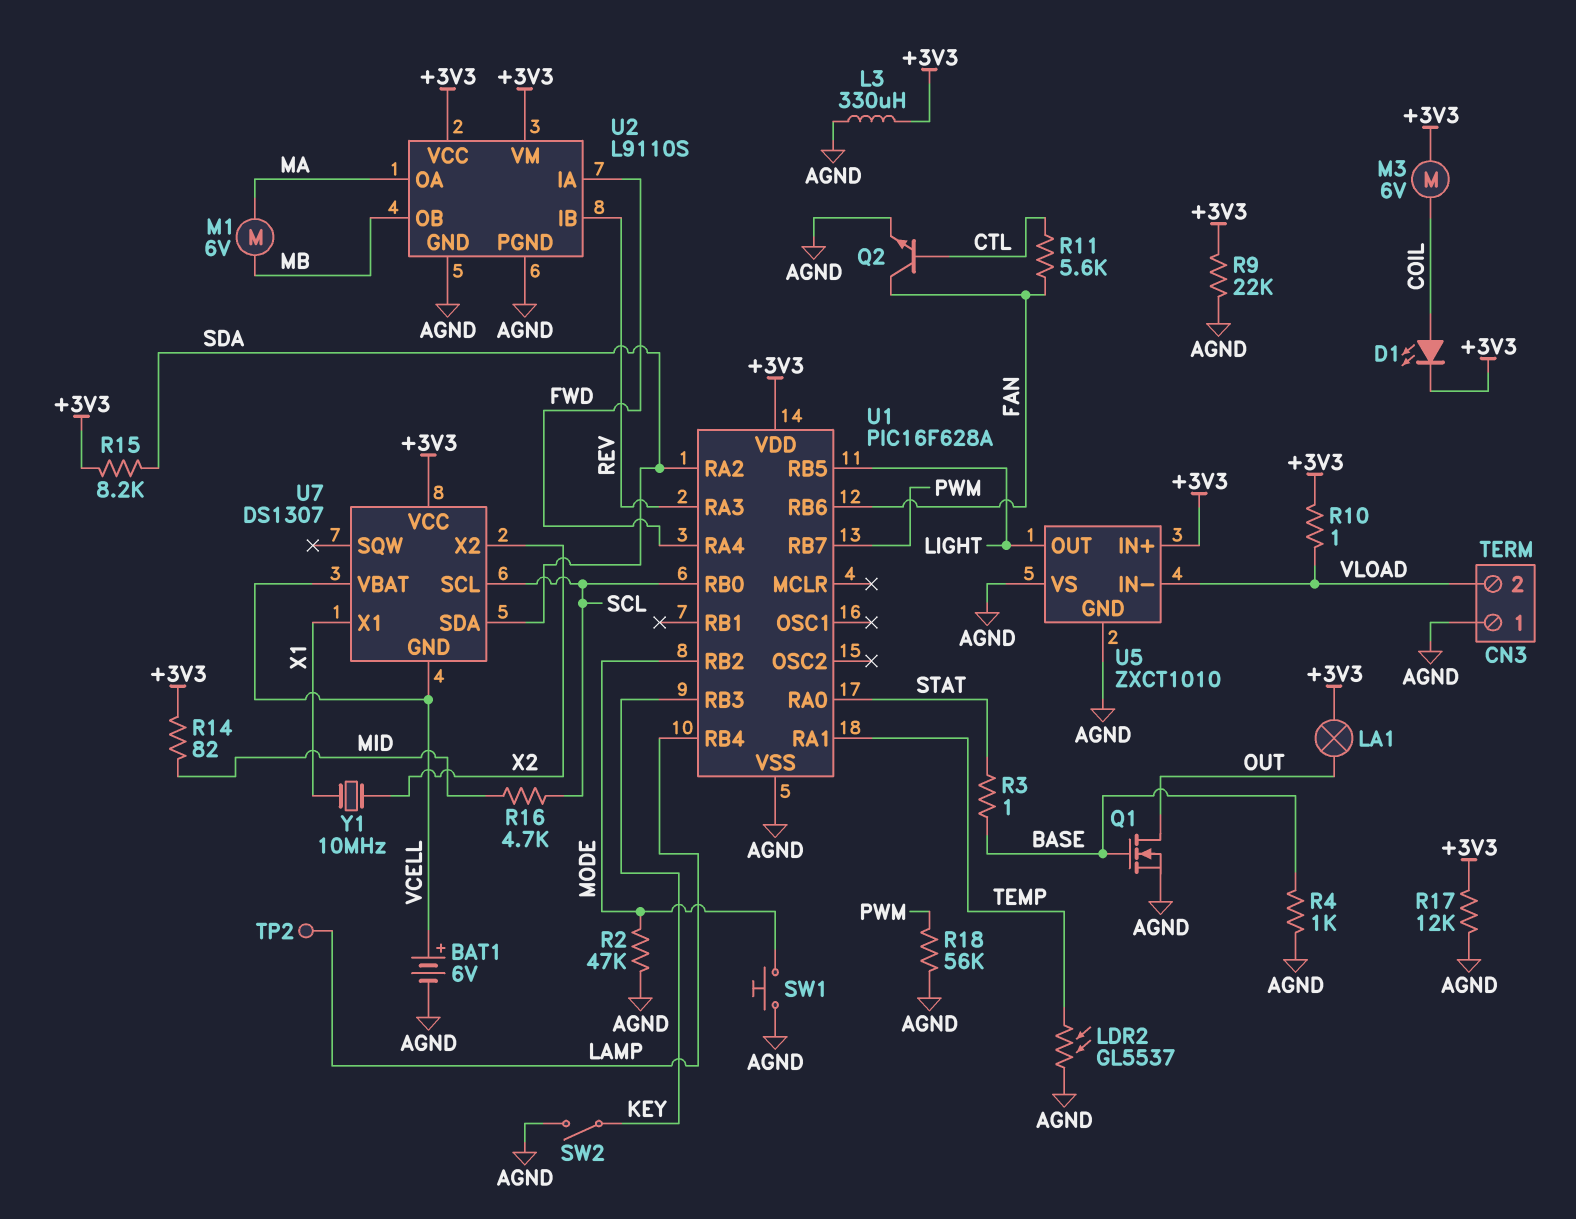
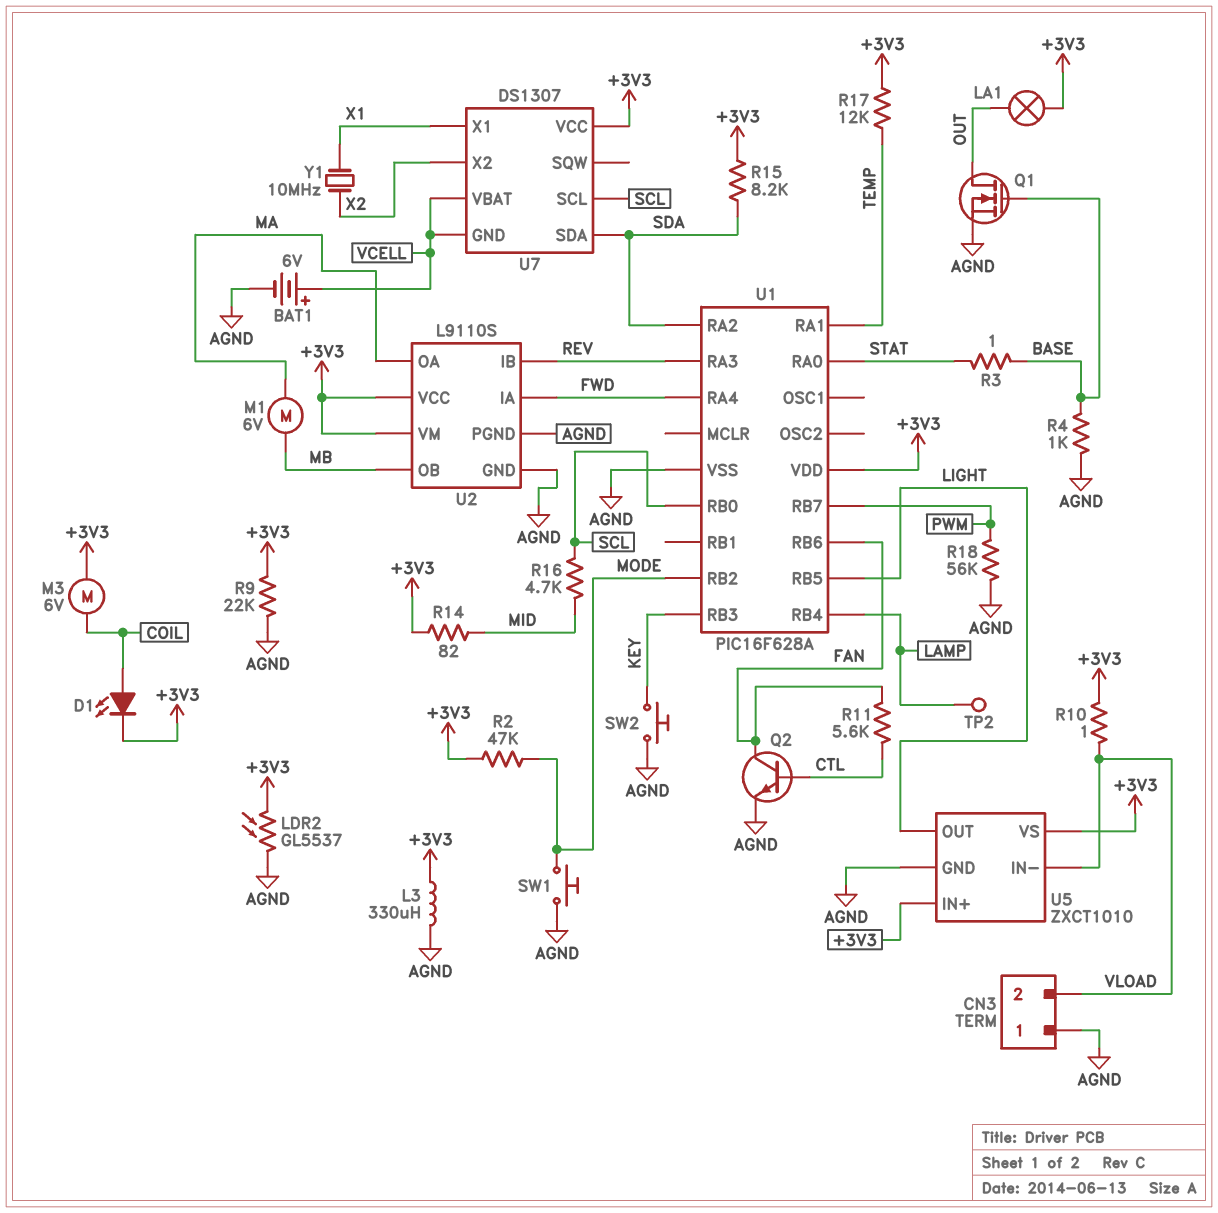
LDR2: GL5537 (AGND, TEMP) -> GL5537 (+3V3, AGND)
R2: 47k (AGND, MODE) -> 47k (+3V3, MODE)
R17: 12k (+3V3, AGND) -> 12k (+3V3, TEMP)
SW2: switch (AGND, KEY) -> button (AGND, KEY)
U5 pin VS: AGND -> +3V3

